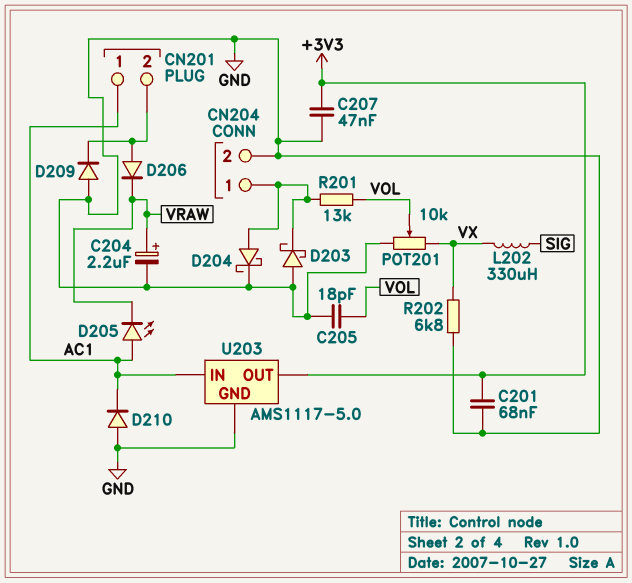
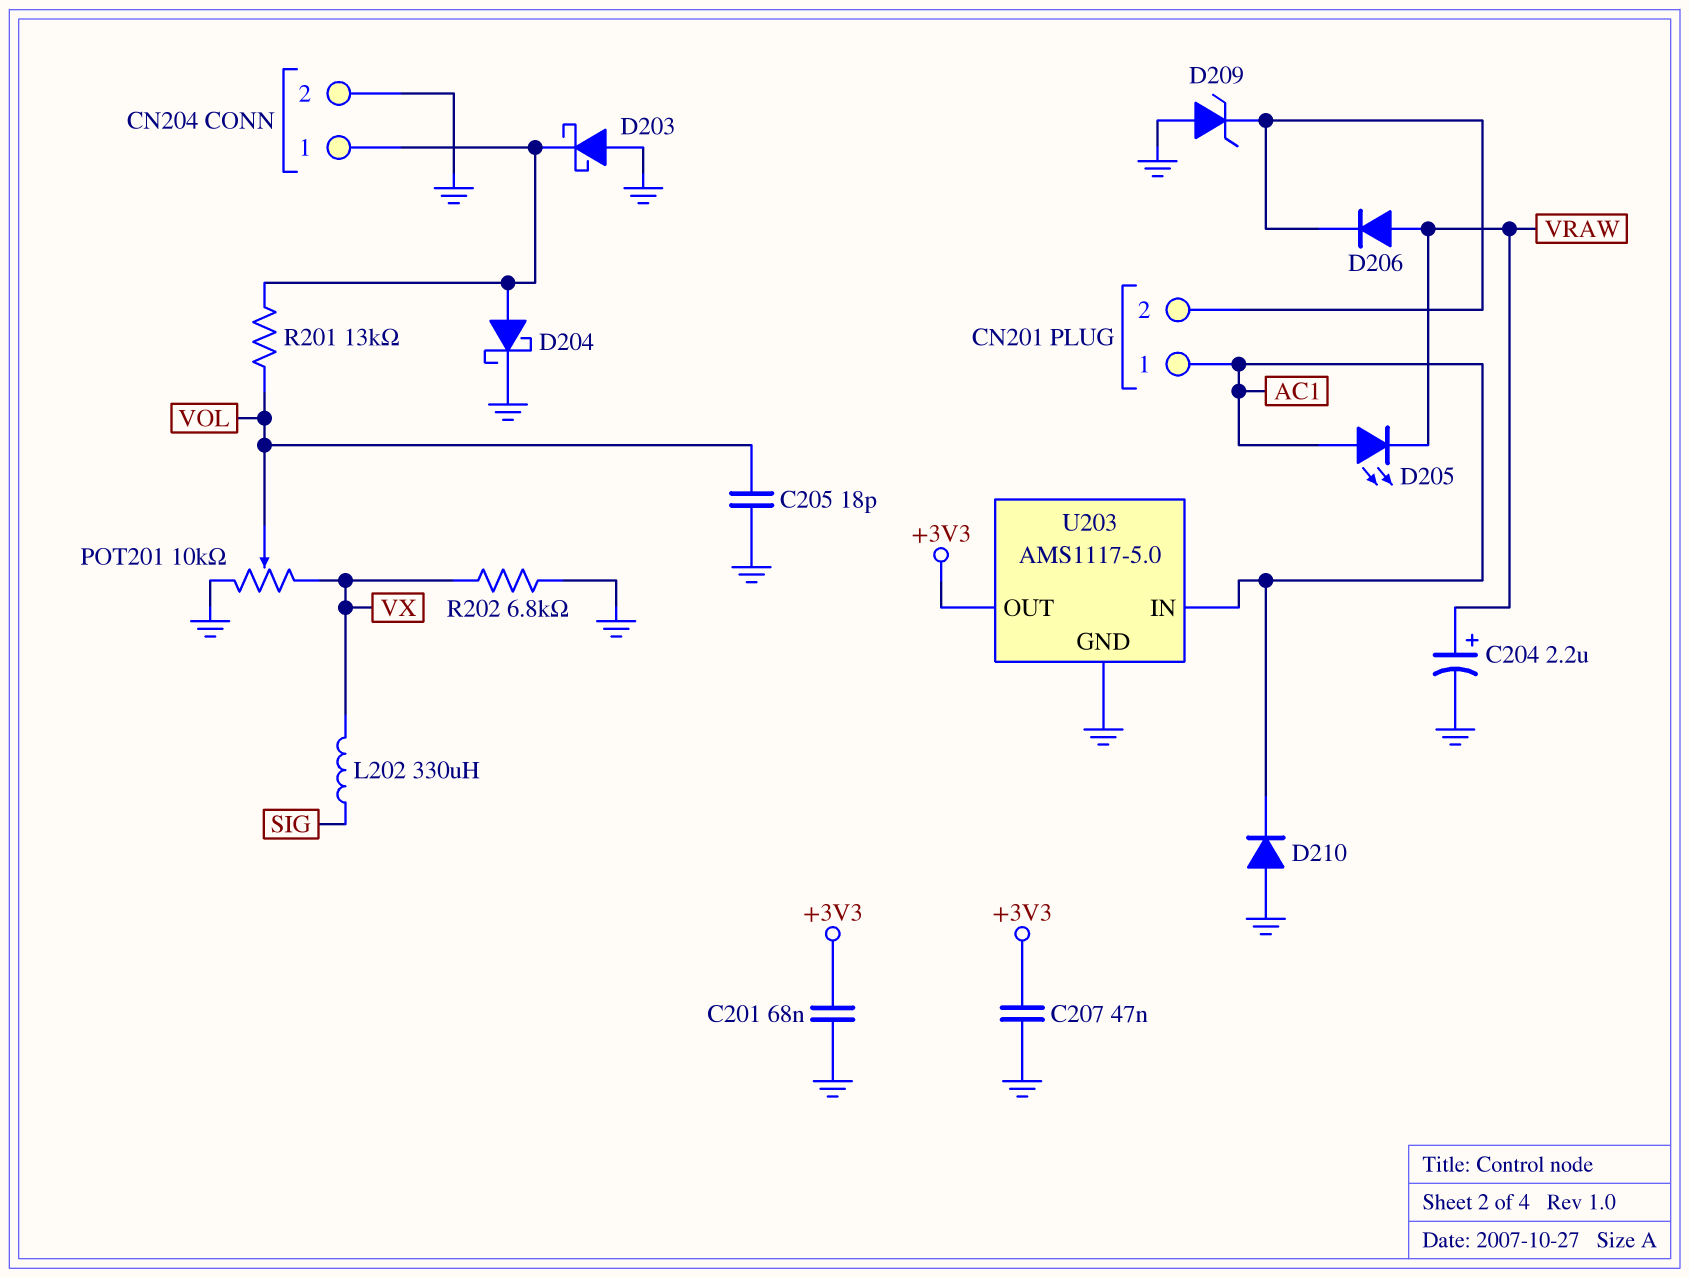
D206: diode (A CN201/2, K VRAW) -> diode (A VRAW, K CN201/2)
D209: diode (A GND, K CN201/2) -> zener (A GND, K CN201/2)

